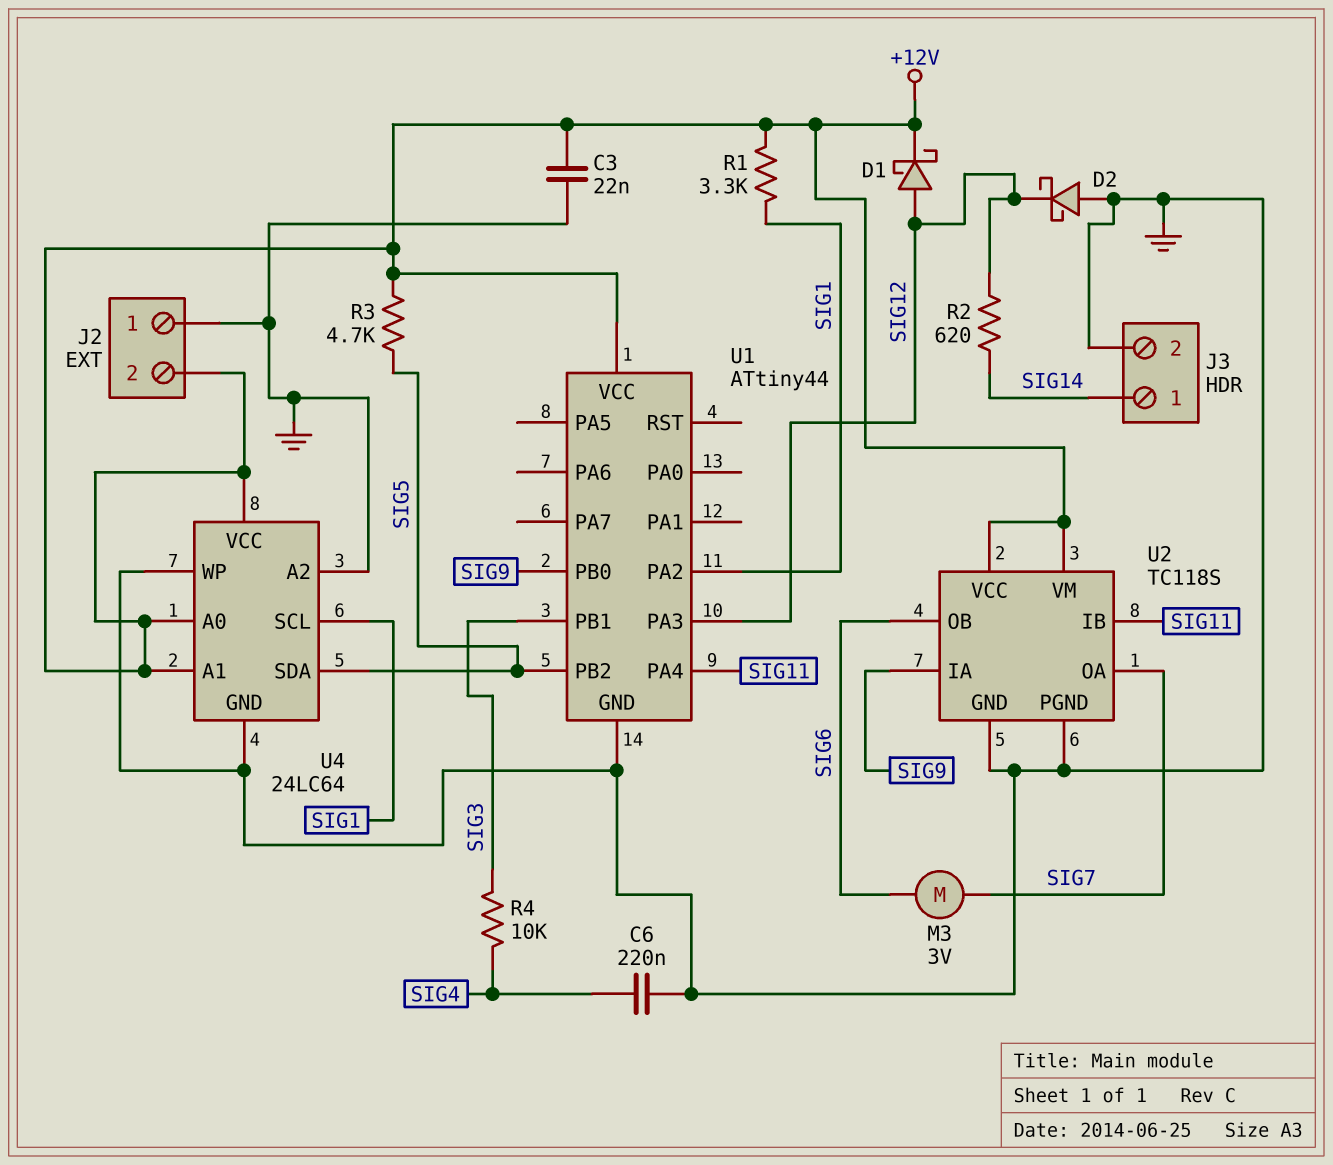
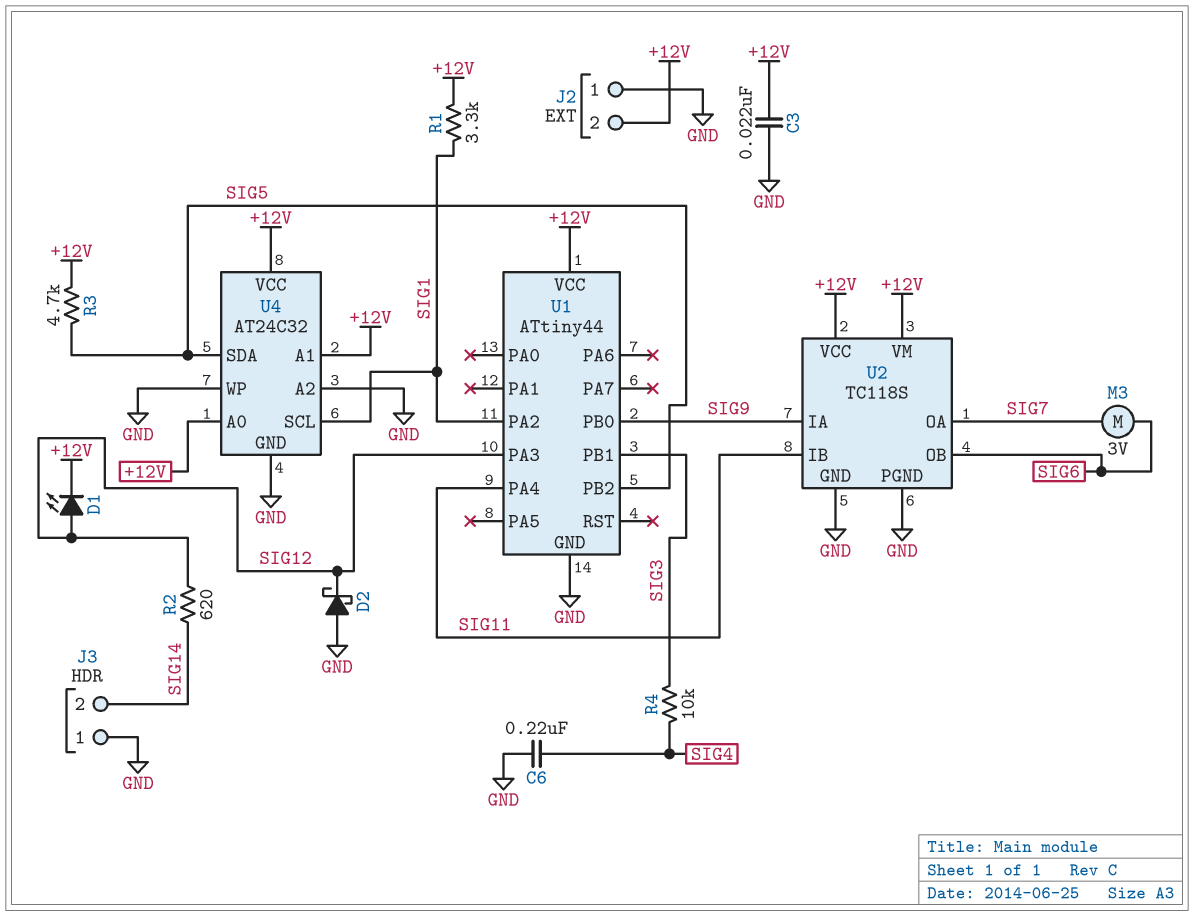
D1: schottky (A SIG12, K +12V) -> LED (A SIG12, K +12V)
J3 pin 1: SIG14 -> GND
J3 pin 2: GND -> SIG14
U4: 24LC64 -> AT24C32

